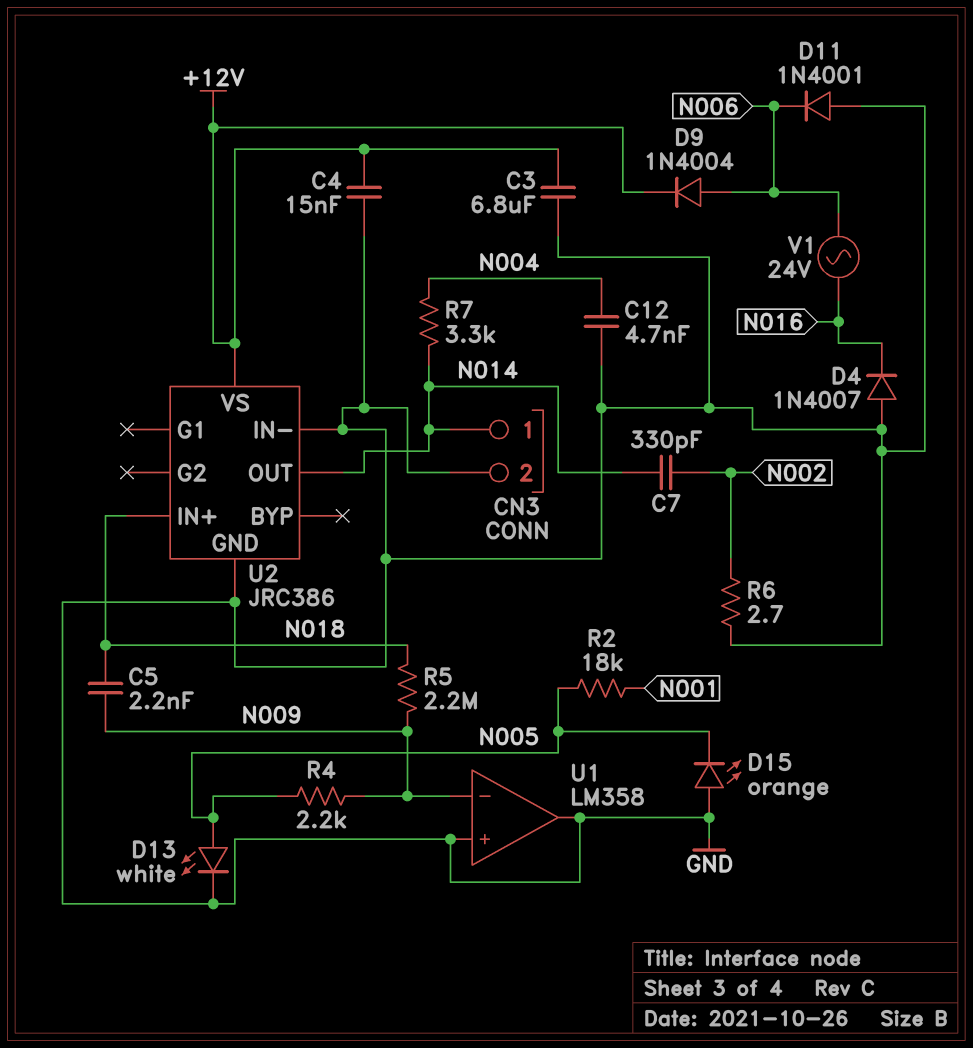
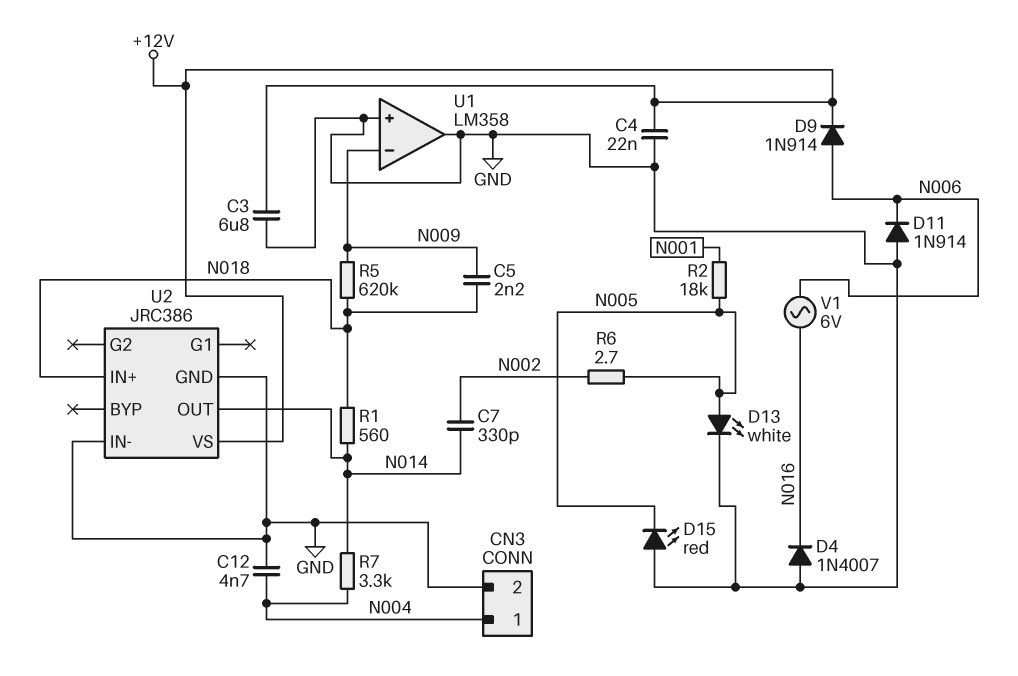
C4: 15nF (+12V, GND) -> 22nF (+12V, GND)
CN3 pin 1: N014 -> N004
D9: diode 1N4004 (A N006, K +12V) -> diode 1N914 (A N006, K +12V)
D11: diode 1N4001 (A GND, K N006) -> diode 1N914 (A GND, K N006)
D15: LED orange (A GND, K N005) -> LED red (A GND, K N005)
R1: none -> 560 (N014, N018)
R4: 2.2k (N005, N009) -> none
R5: 2.2M (N009, N018) -> 620k (N009, N018)
R6: 2.7 (GND, N002) -> 2.7 (N002, N005)
V1: AC 24V (N006, N016) -> AC 6V (N006, N016)

